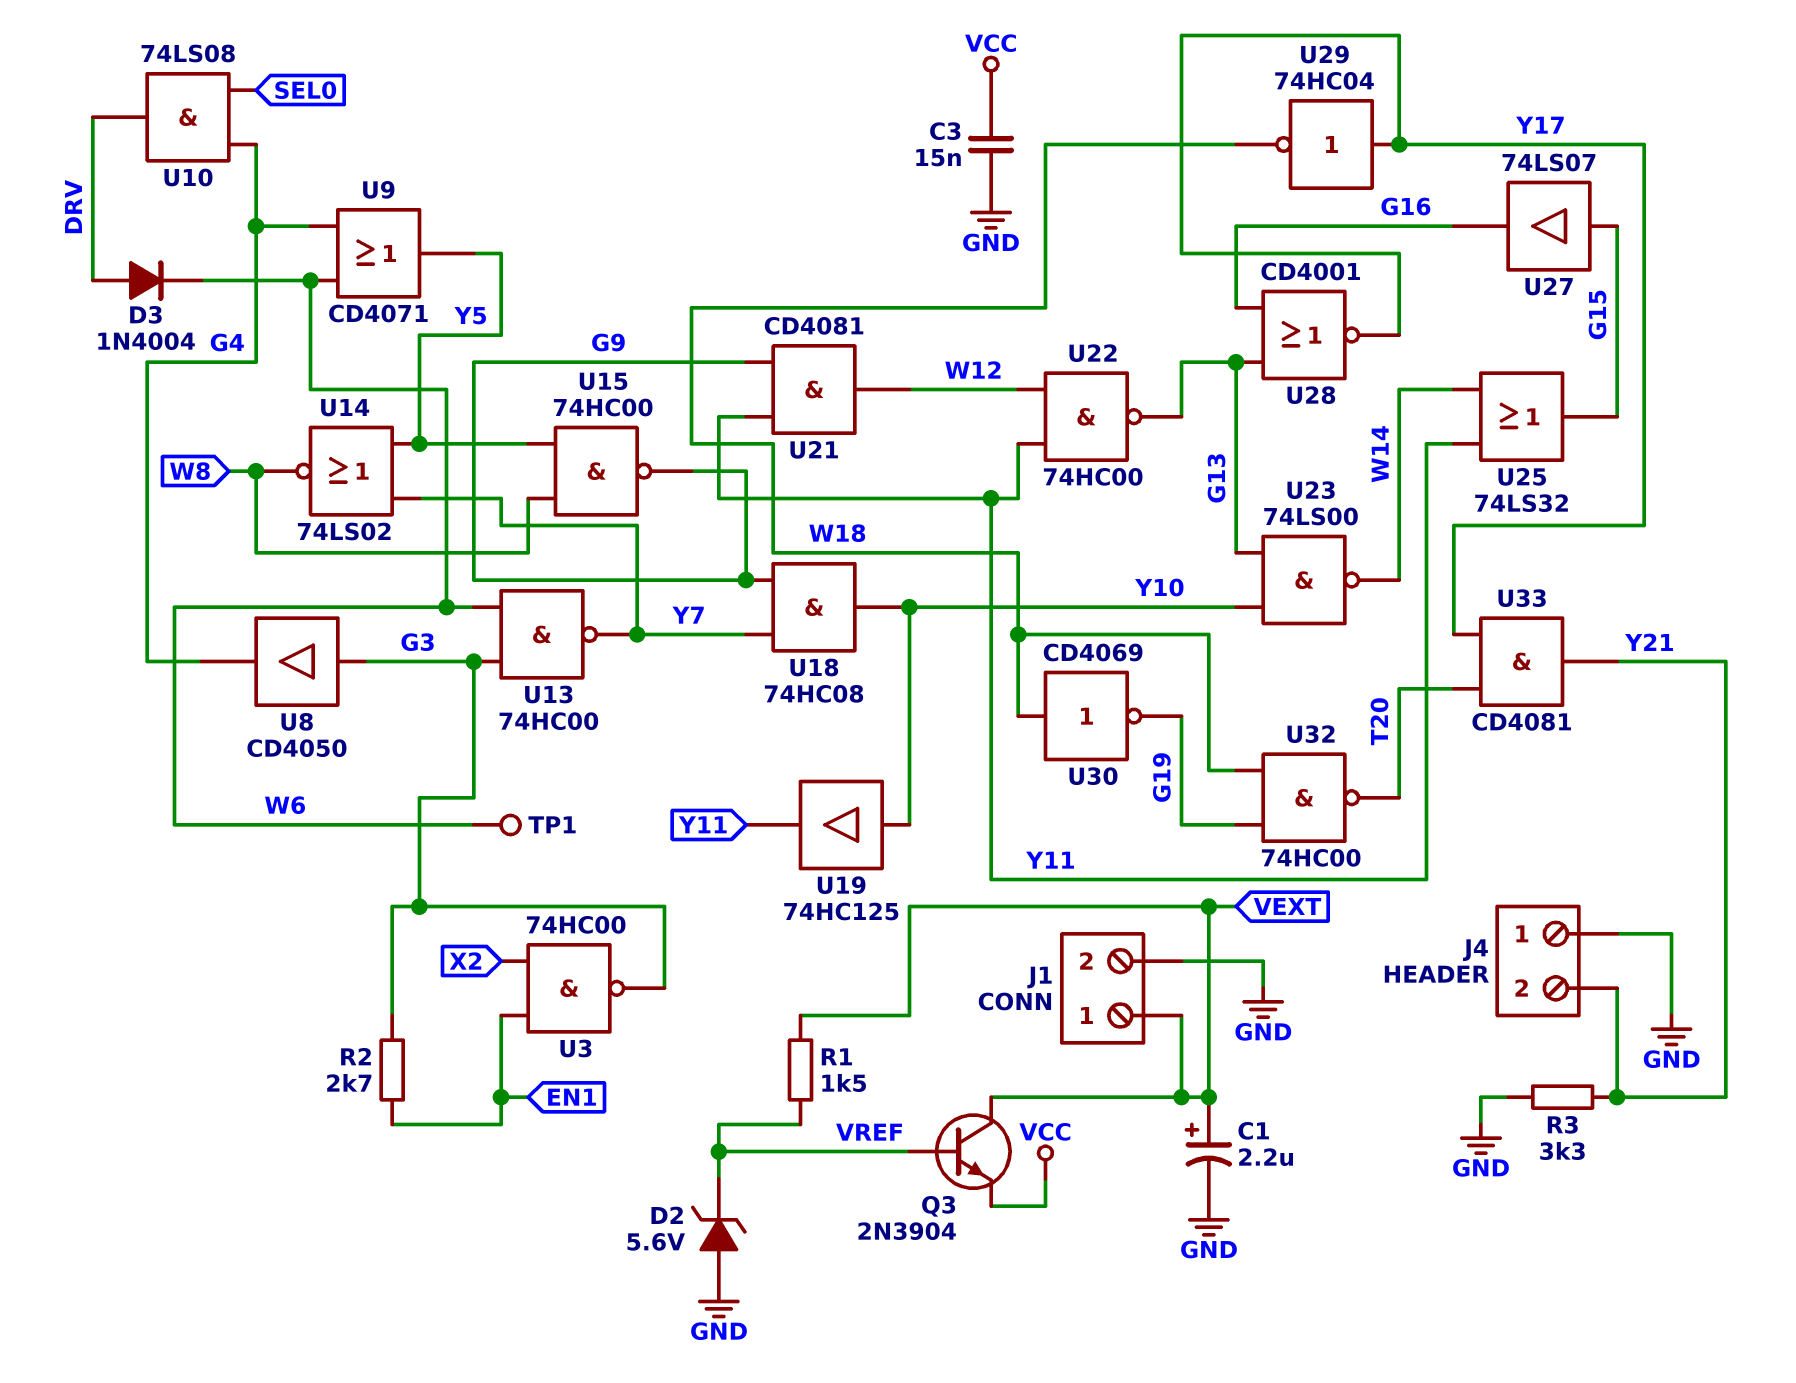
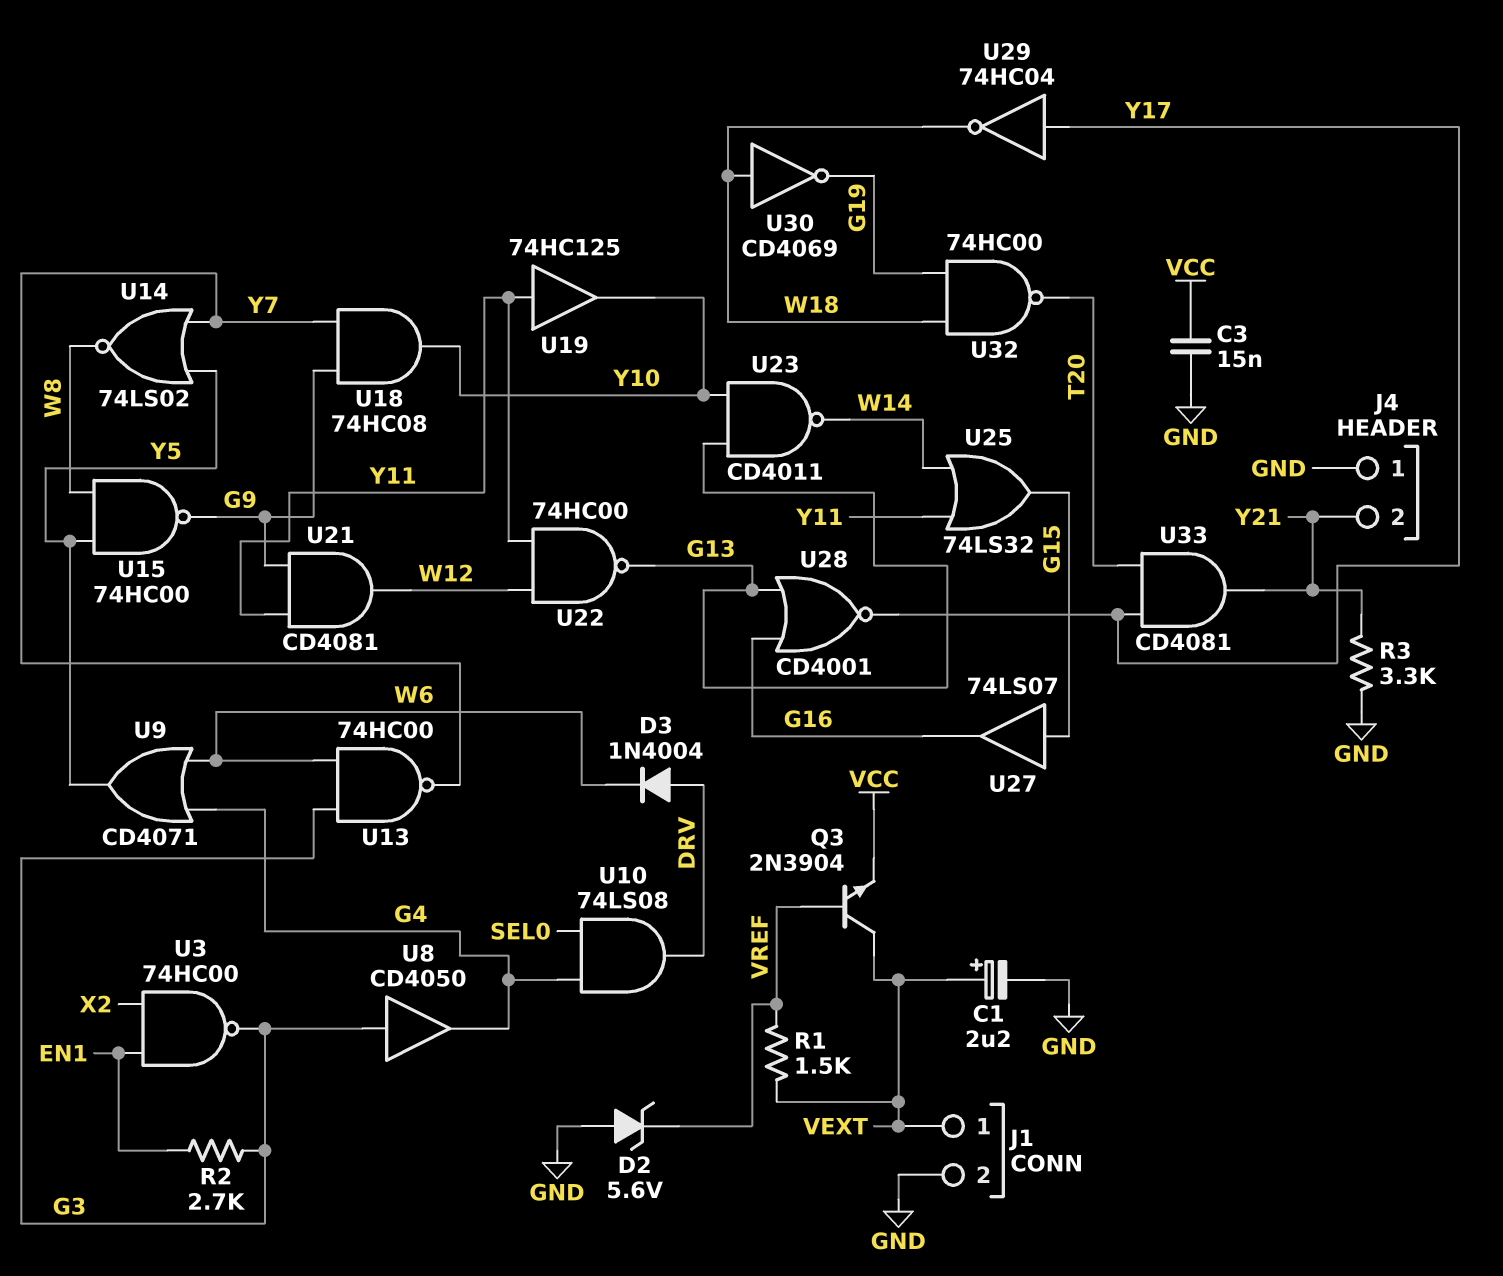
TP1: test point (W6) -> none
U19: buffer 74HC125 (in Y10, out Y11) -> buffer 74HC125 (in Y11, out Y10)
U23: NAND 74LS00 (in G13, in Y10, out W14) -> NAND CD4011 (in G13, in Y10, out W14)

